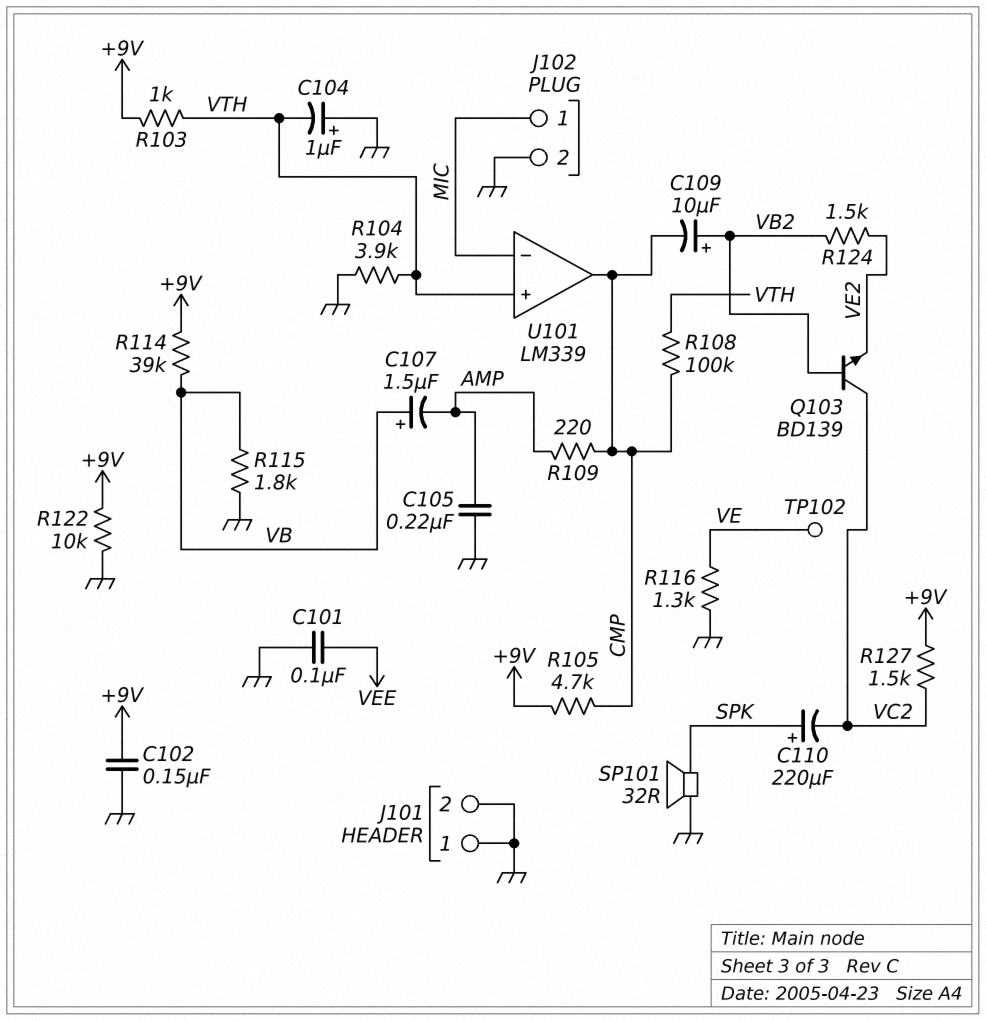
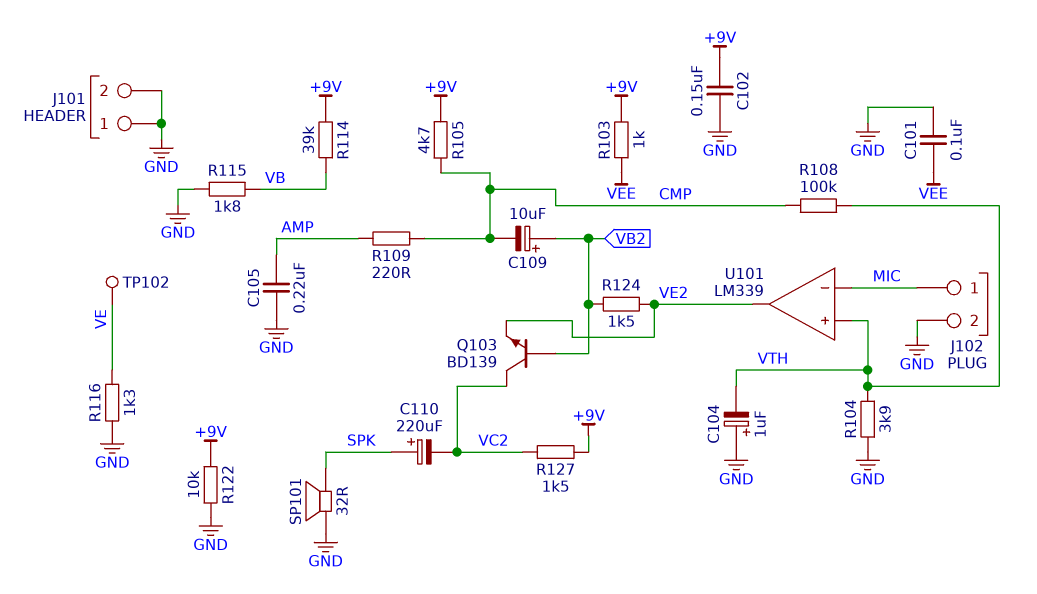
C107: 1.5uF (plus VB, minus AMP) -> none
R103: 1k (+9V, VTH) -> 1k (+9V, VEE)
U101 pin out: CMP -> VE2

